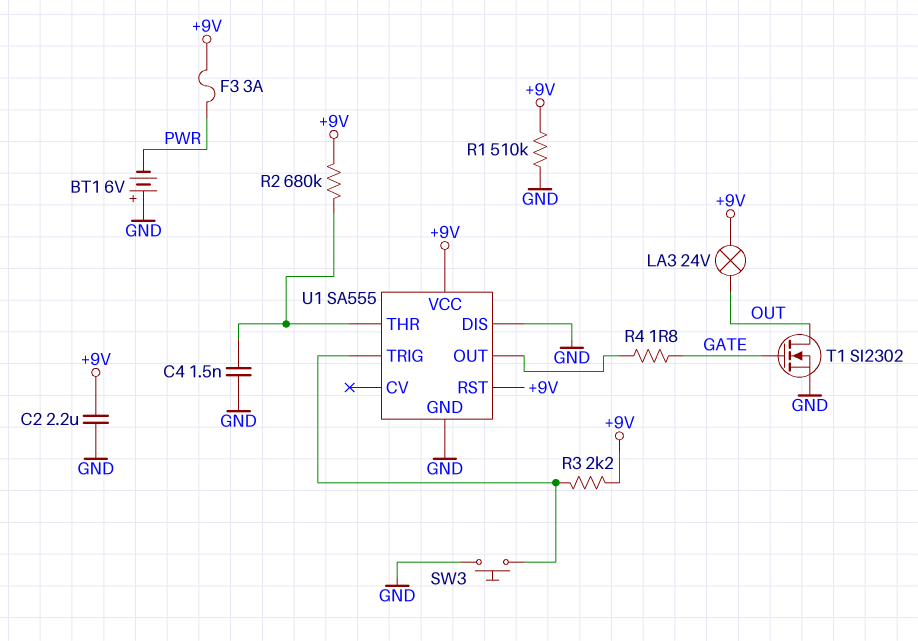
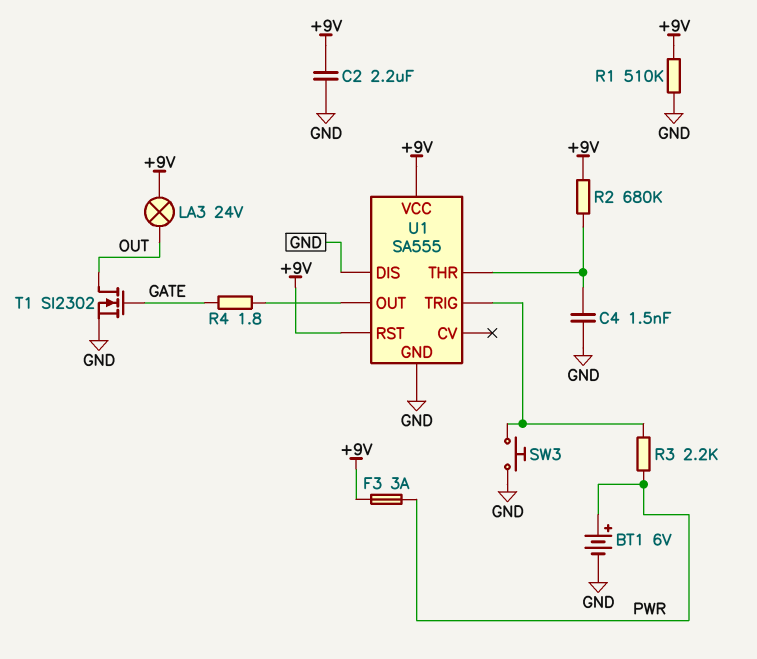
BT1: 6V (plus GND, minus PWR) -> 6V (plus PWR, minus GND)
R3: 2.2k (+9V, U1/TRIG) -> 2.2k (PWR, U1/TRIG)

